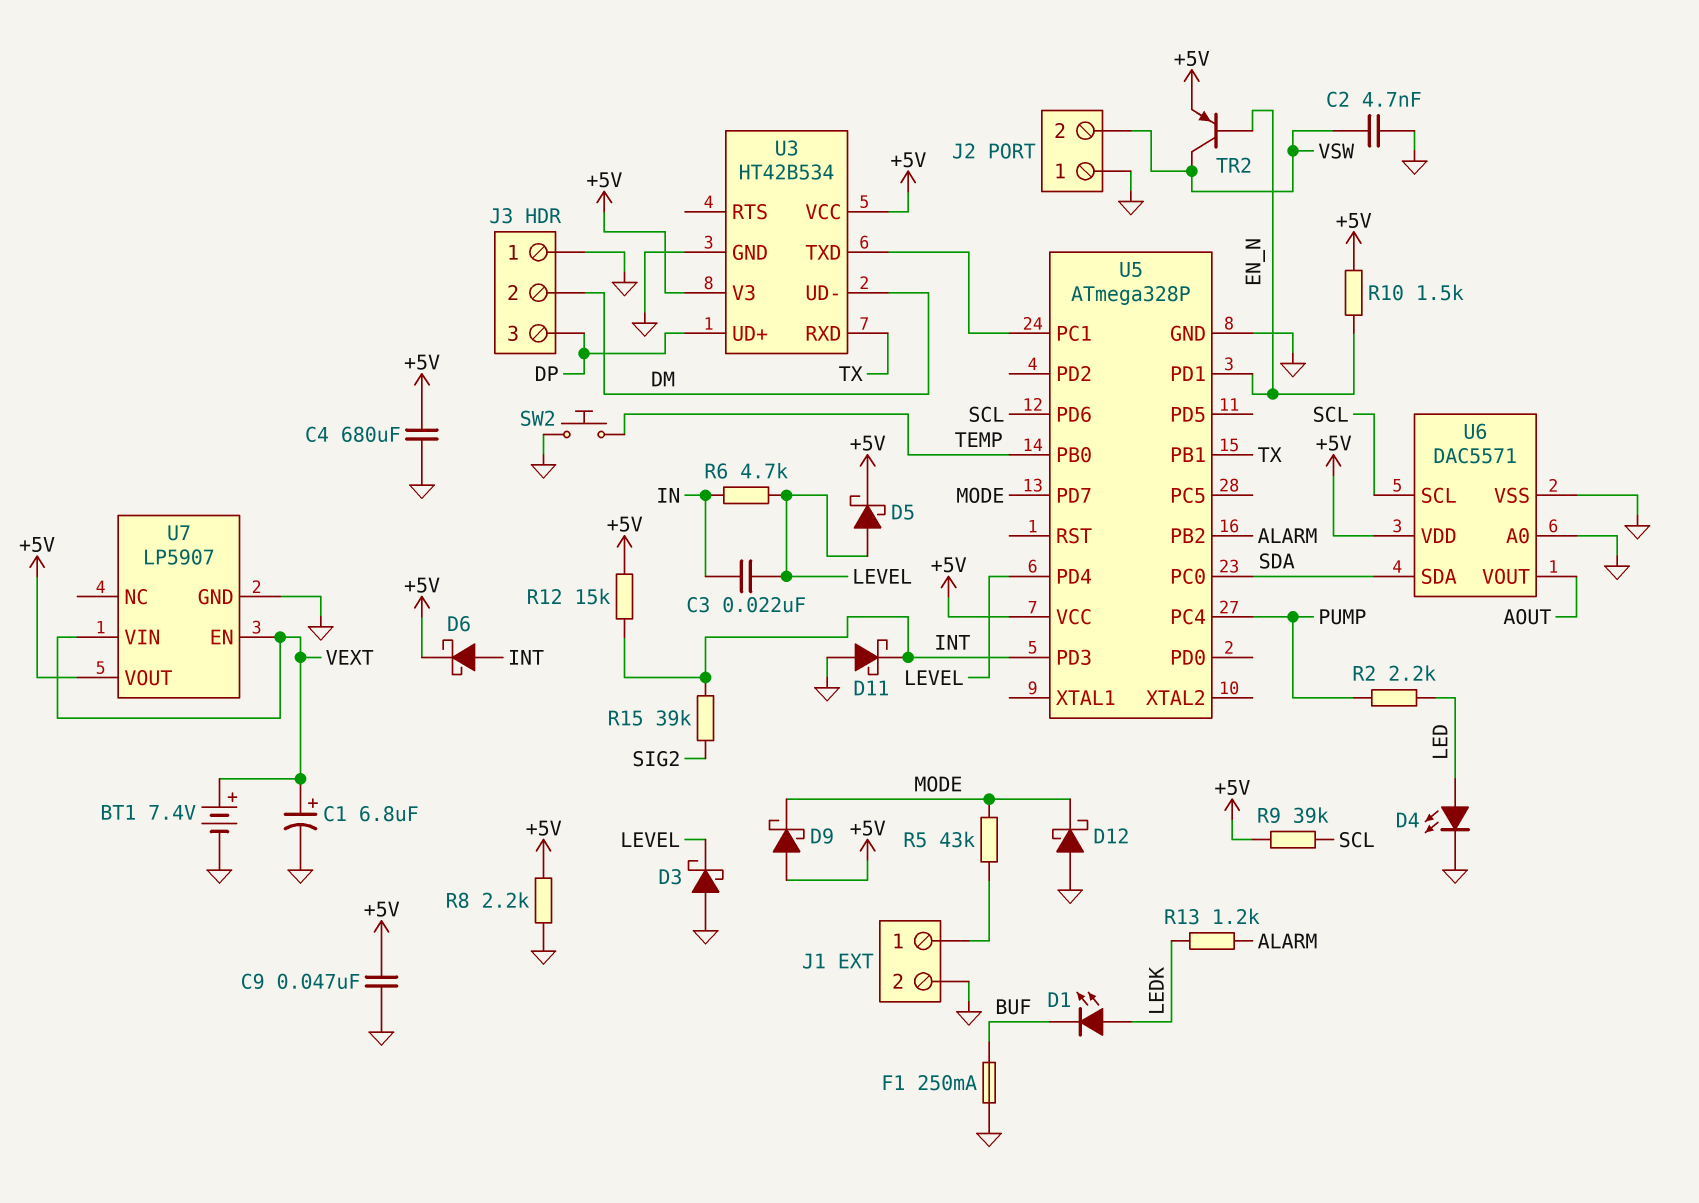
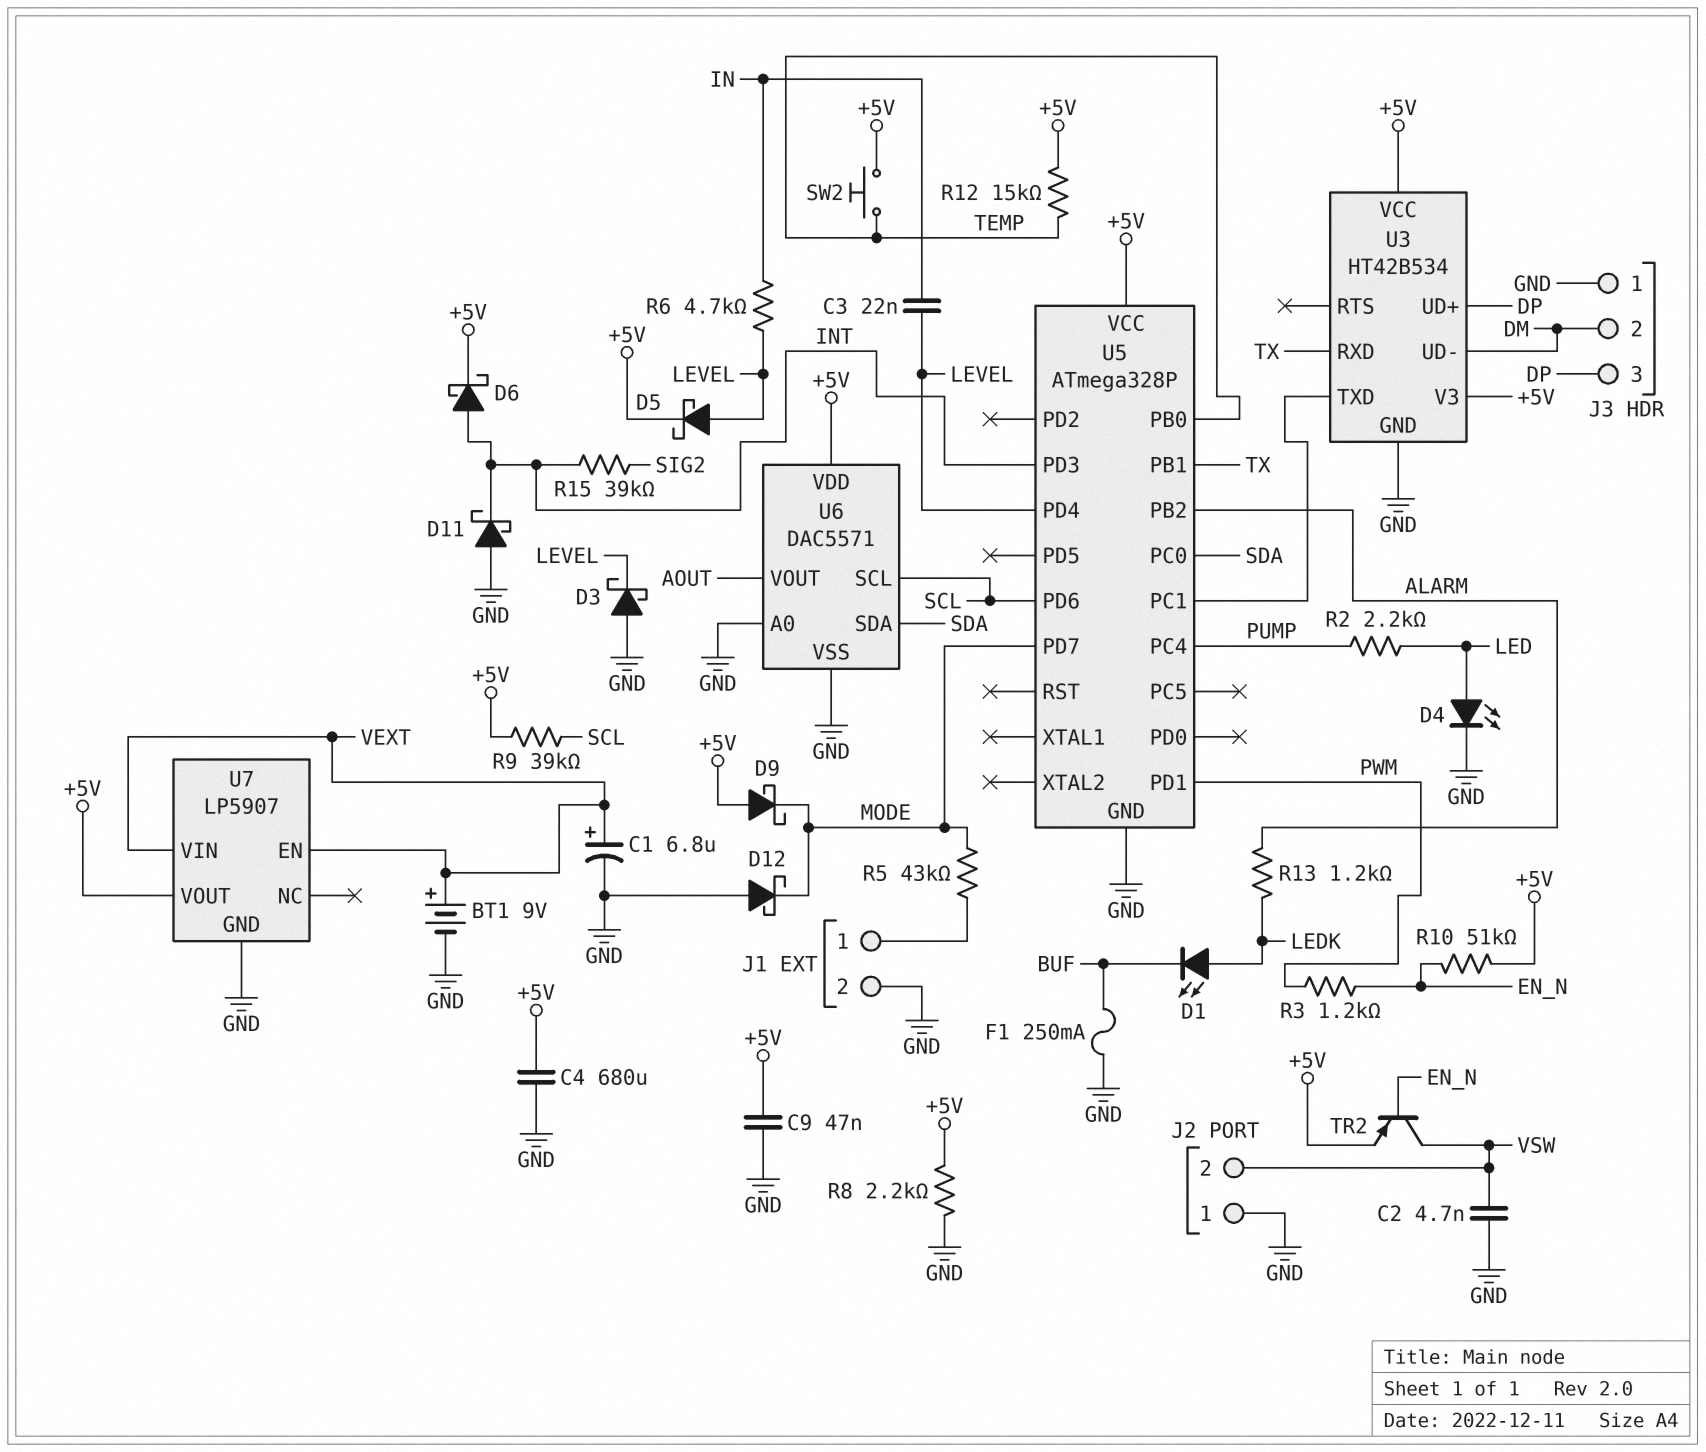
BT1: 7.4V (plus VEXT, minus GND) -> 9V (plus VEXT, minus GND)
R3: none -> 1.2k (EN_N, PWM)
R10: 1.5k (+5V, EN_N) -> 51k (+5V, EN_N)
R12: 15k (+5V, INT) -> 15k (+5V, TEMP)
SW2: button (GND, TEMP) -> button (+5V, TEMP)
U5 pin PD1: EN_N -> PWM

